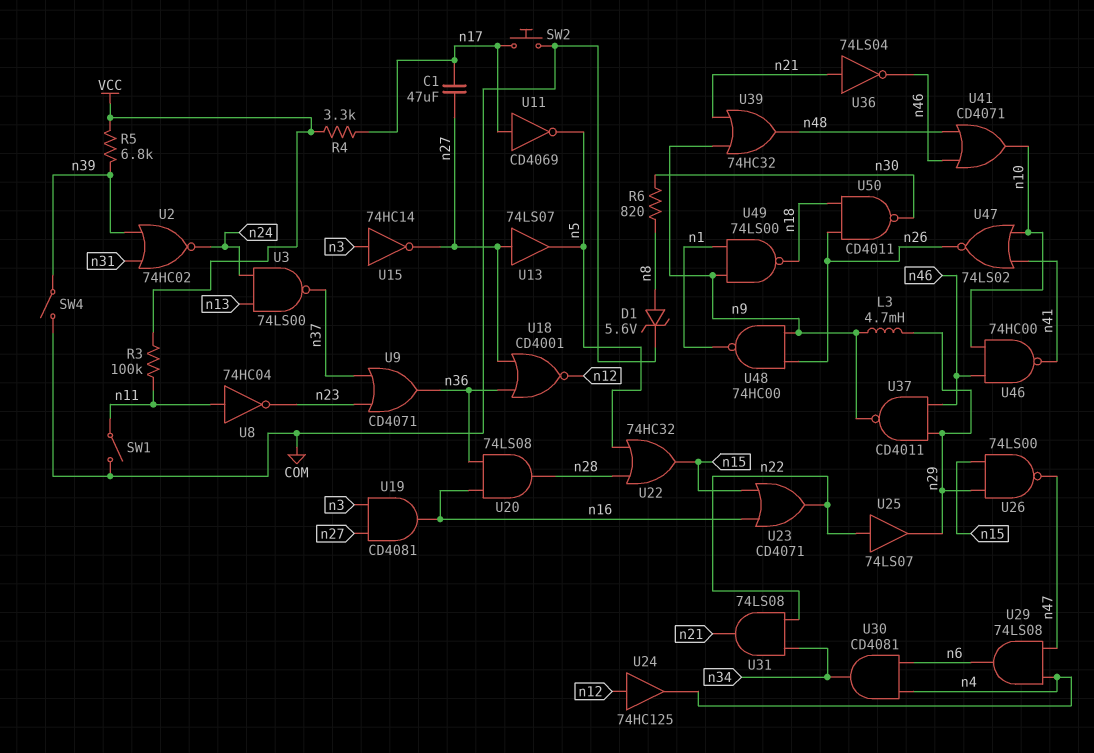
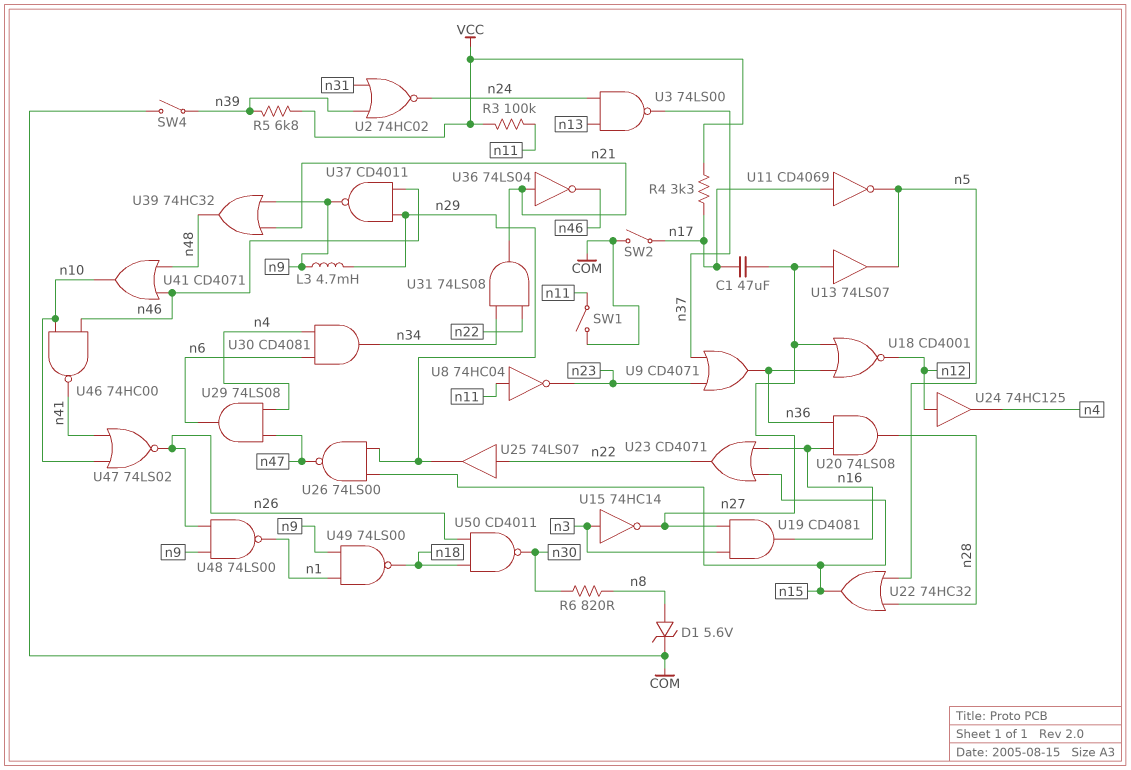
SW2: button (COM, n17) -> switch (COM, n17)
U48: NAND 74HC00 (in n9, in n26, out n1) -> NAND 74LS00 (in n9, in n26, out n1)

